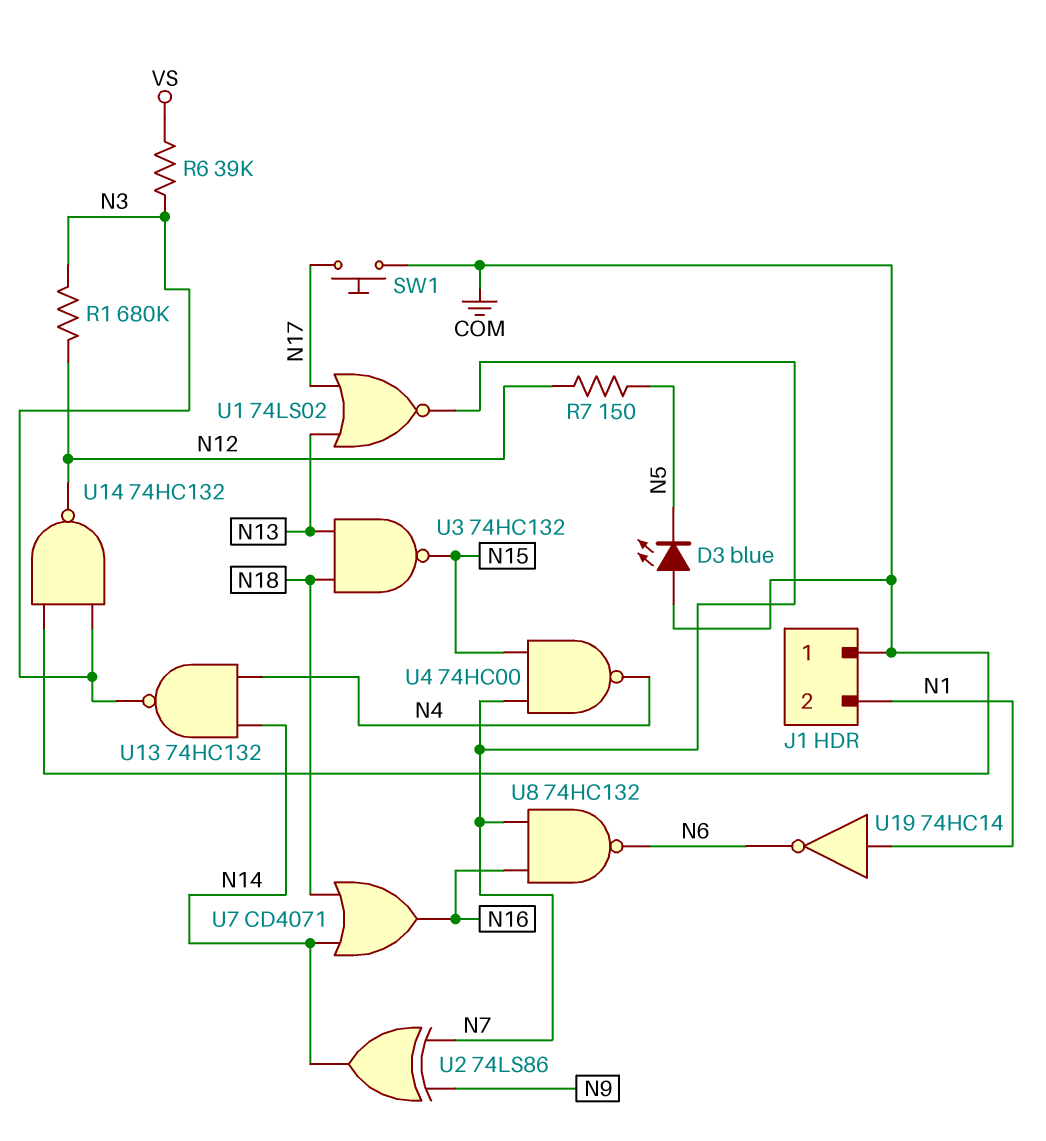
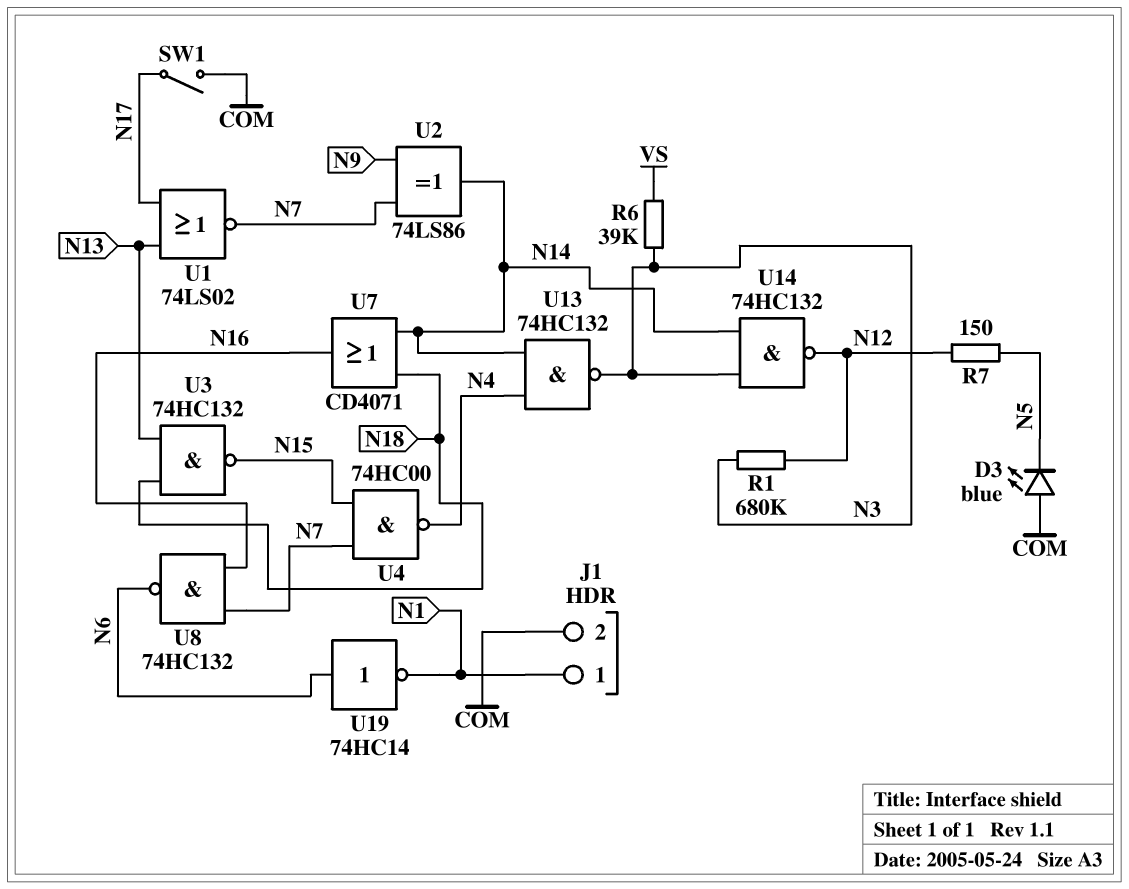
J1 pin 1: COM -> N1
J1 pin 2: N1 -> COM
SW1: button (COM, N17) -> switch (COM, N17)
U14: NAND 74HC132 (in COM, in N3, out N12) -> NAND 74HC132 (in N3, in N14, out N12)
U19: NOT 74HC14 (in N1, out N6) -> NOT 74HC14 (in N6, out N1)

